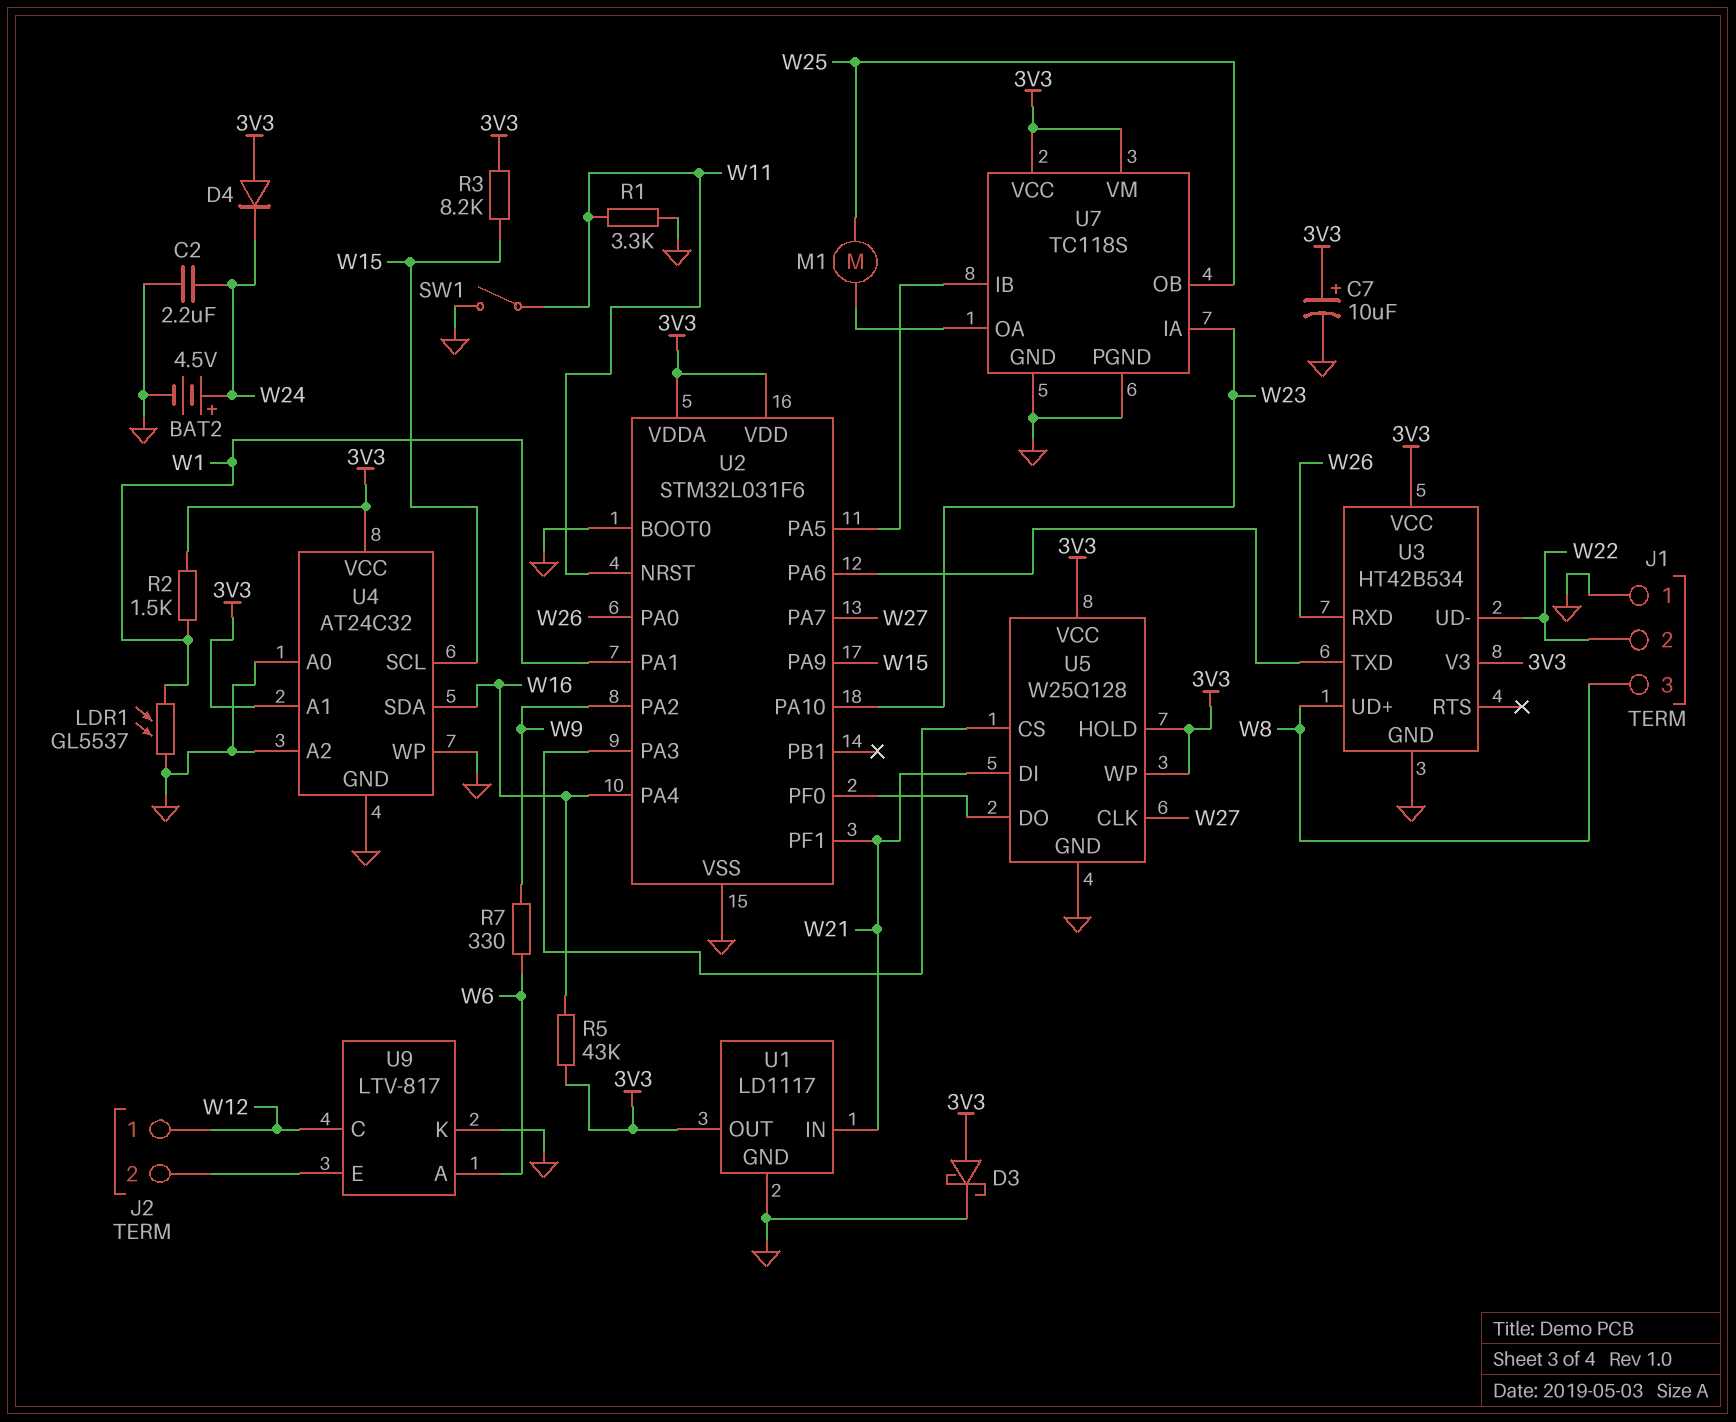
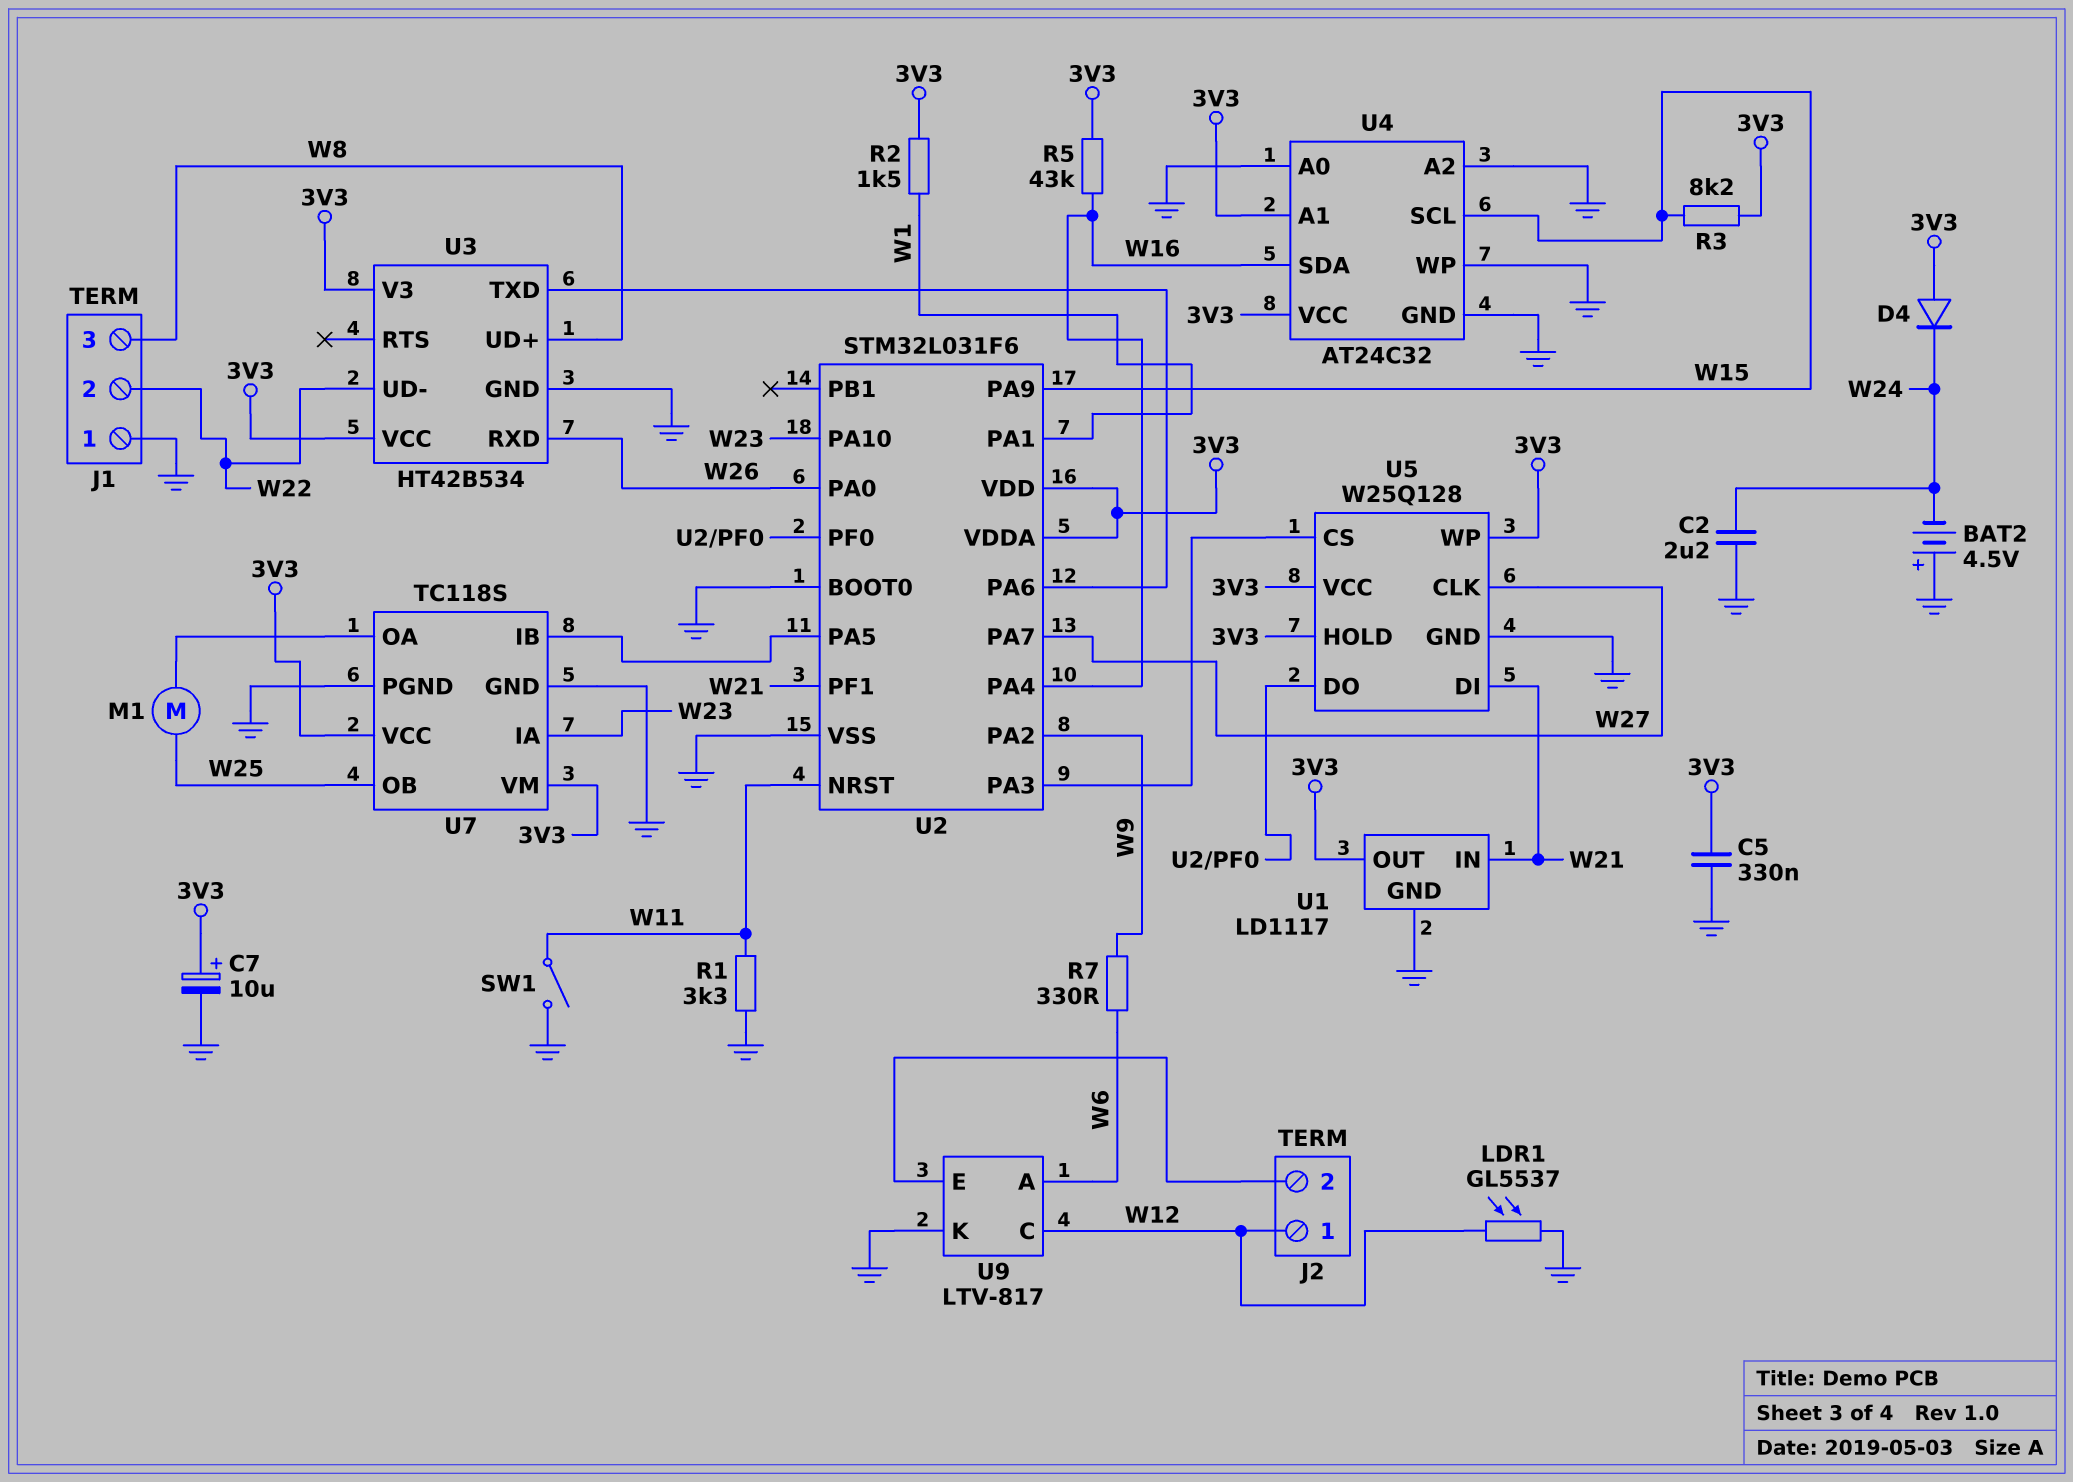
BAT2: 4.5V (plus W24, minus GND) -> 4.5V (plus GND, minus W24)
C5: none -> 330nF (3V3, GND)
D3: schottky (A 3V3, K GND) -> none
LDR1: GL5537 (GND, W1) -> GL5537 (GND, W12)

